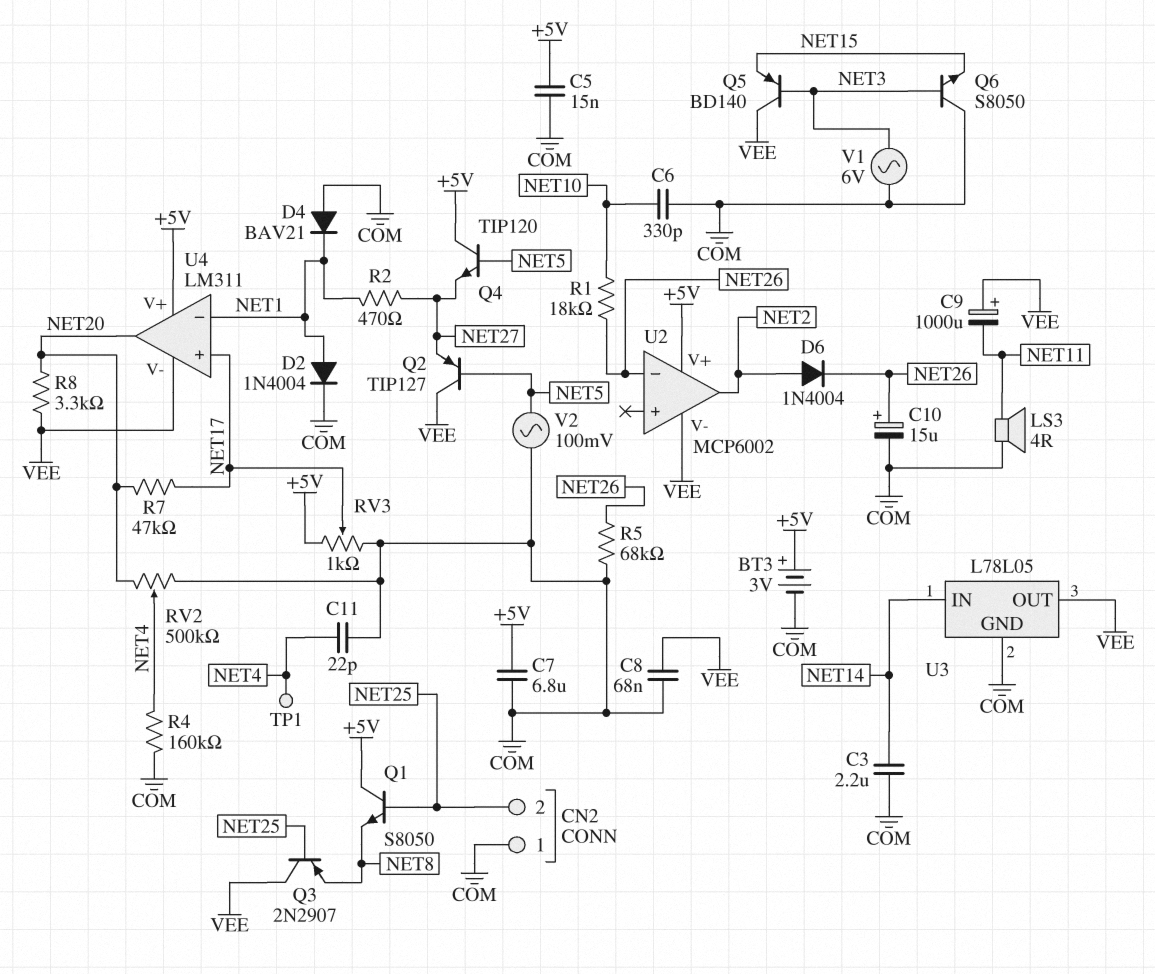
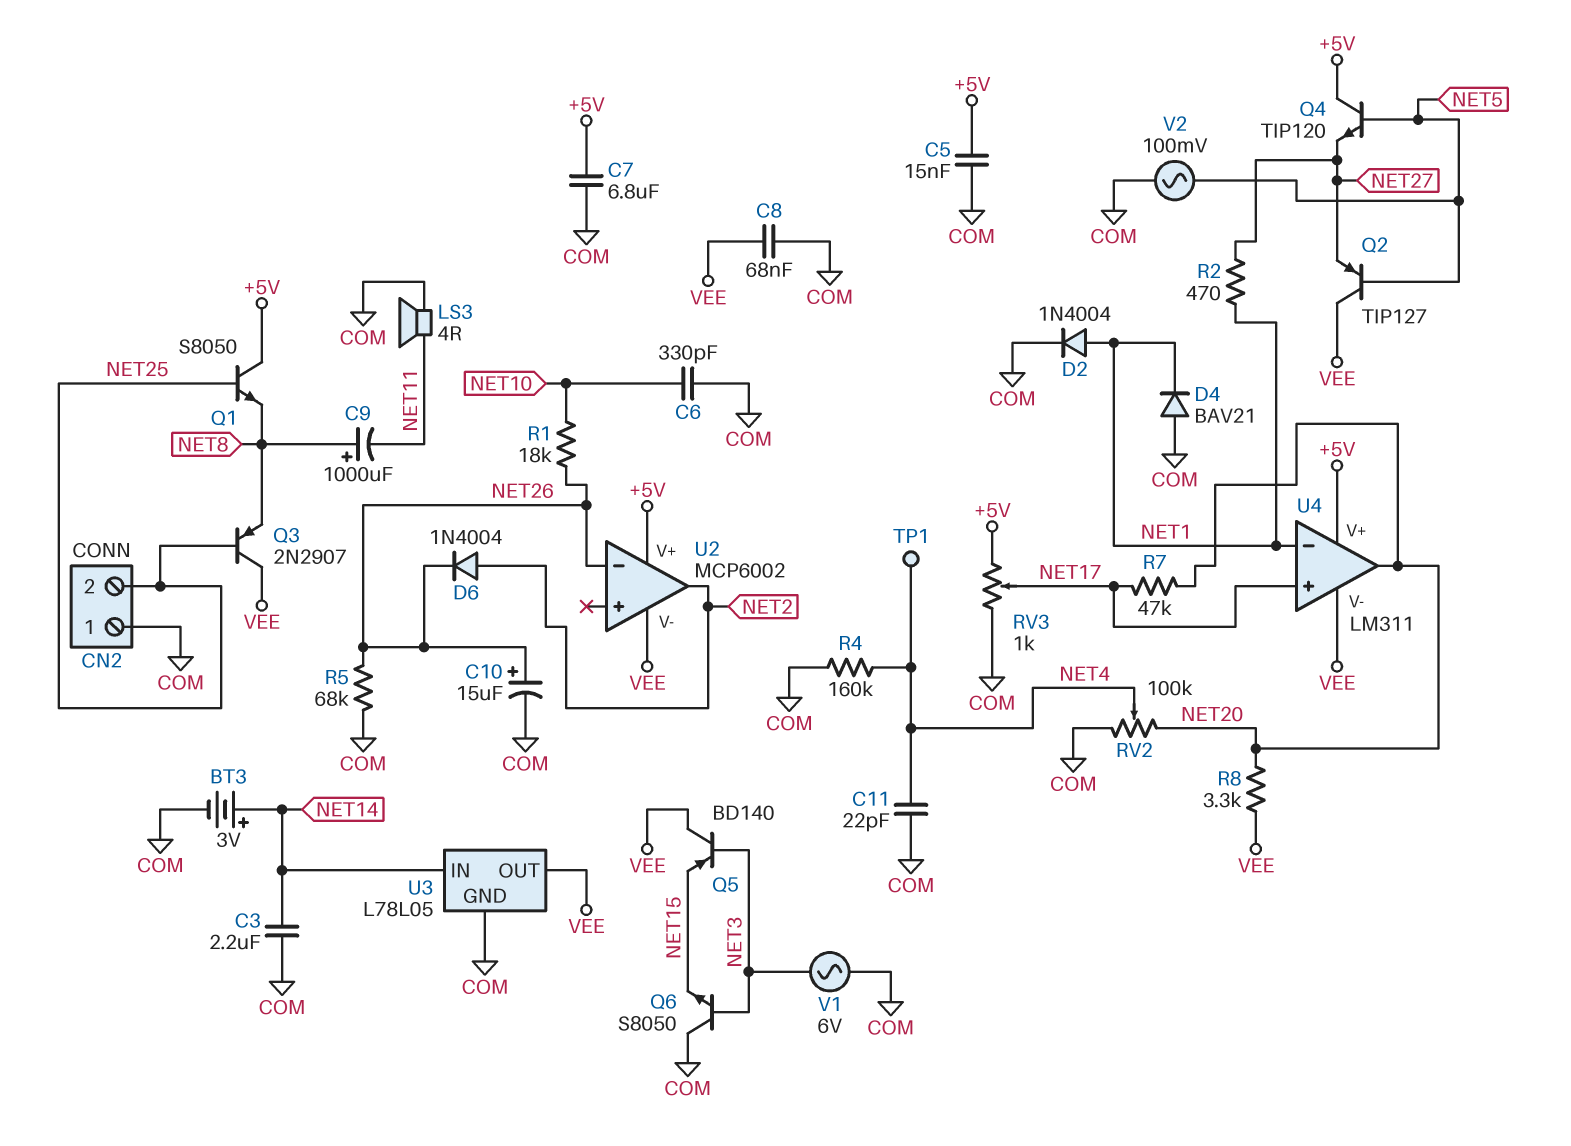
BT3: 3V (plus +5V, minus COM) -> 3V (plus NET14, minus COM)
C9: 1000uF (plus VEE, minus NET11) -> 1000uF (plus NET8, minus NET11)
RV2: 500k (COM, NET20, wiper NET4) -> 100k (COM, NET20, wiper NET4)

